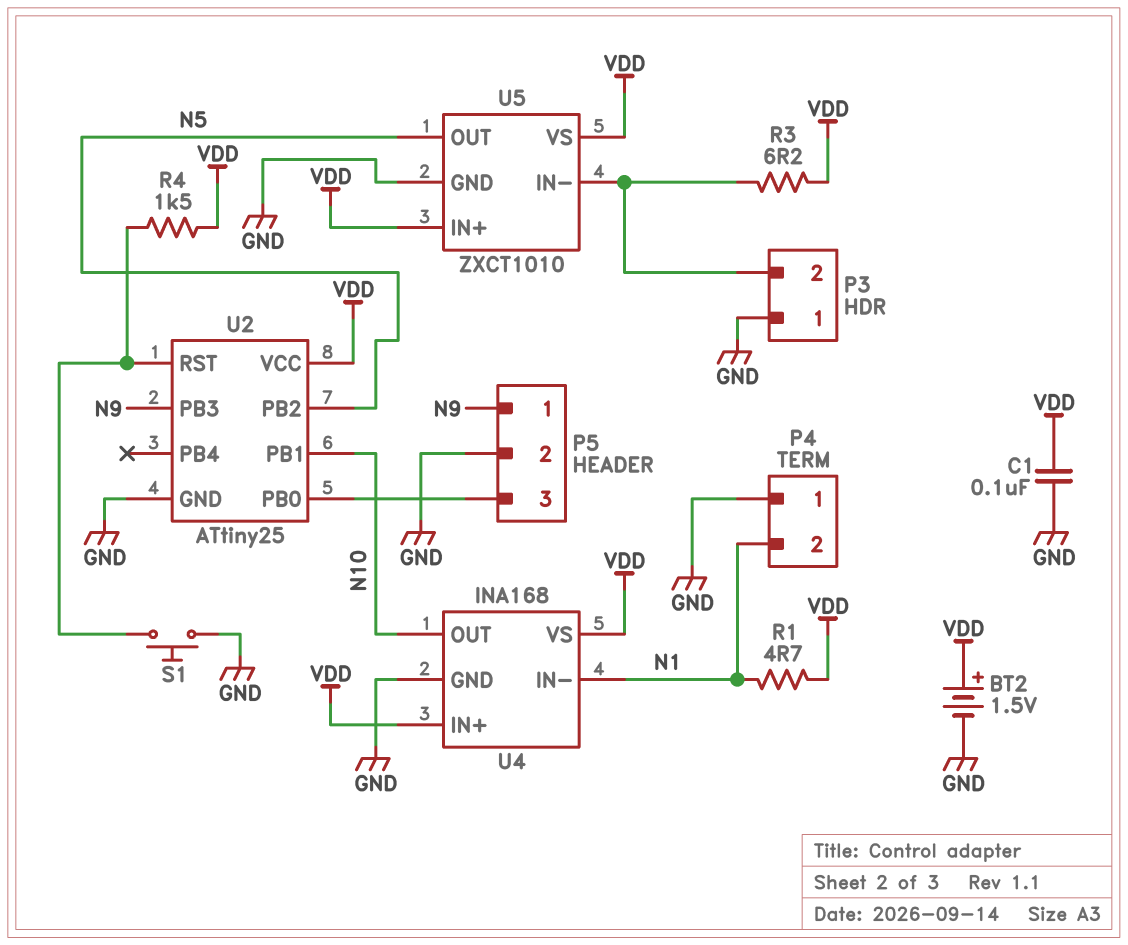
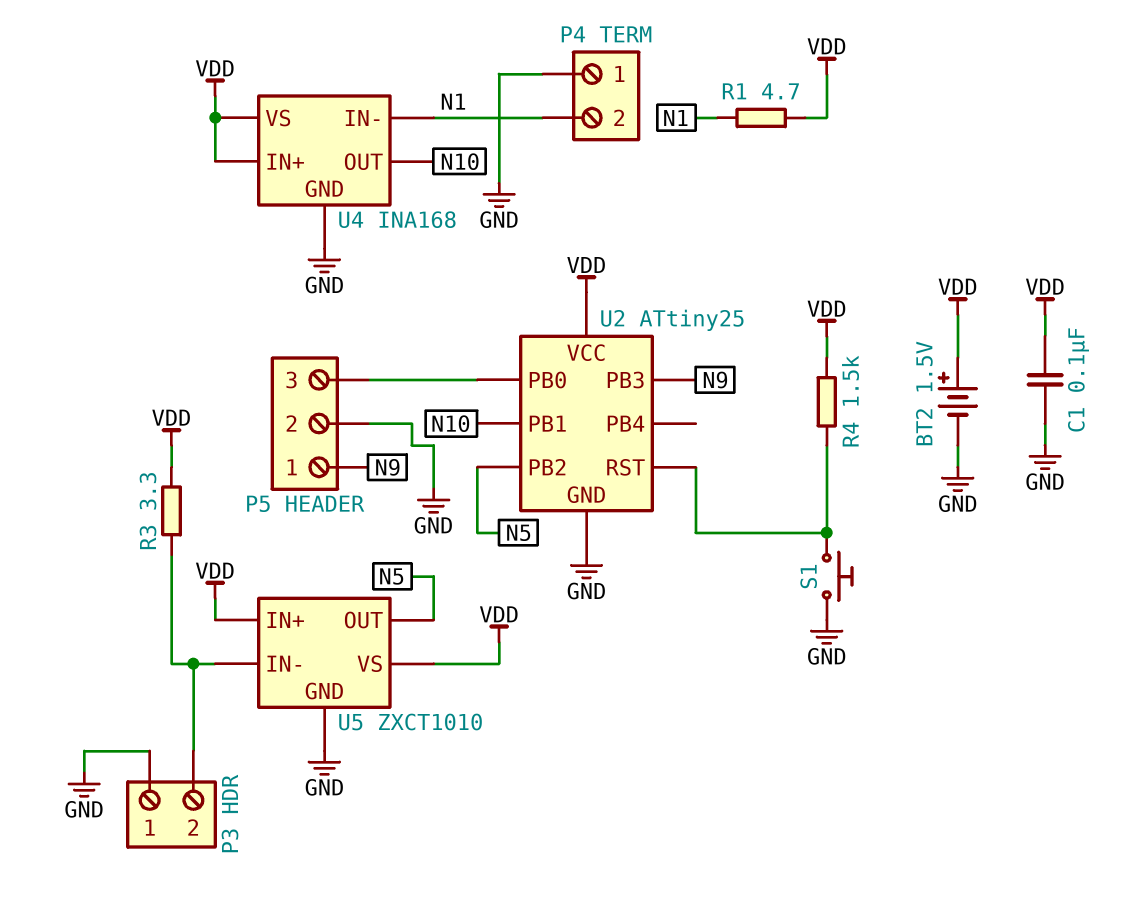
R3: 6.2 (P3/2, VDD) -> 3.3 (P3/2, VDD)

